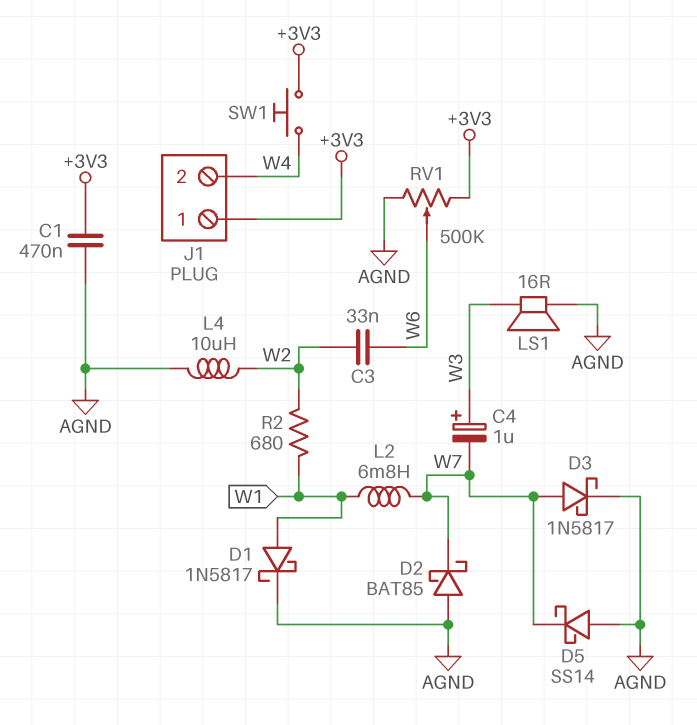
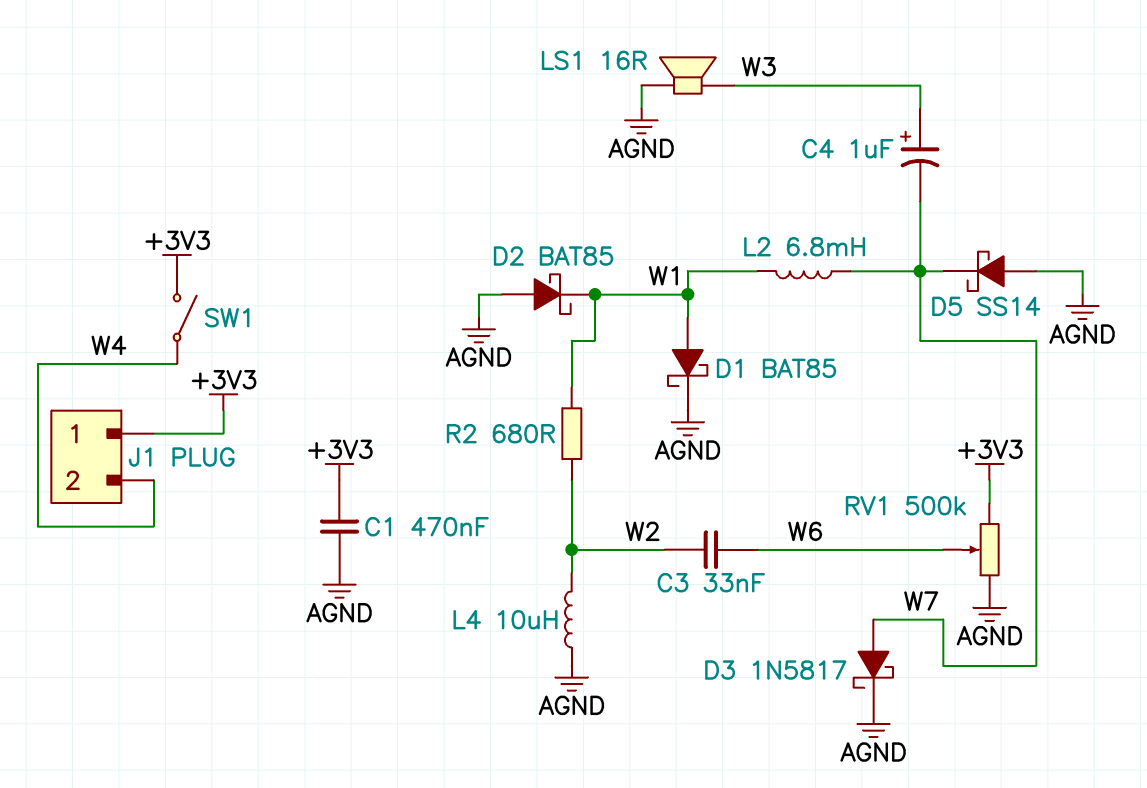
D1: schottky 1N5817 (A W1, K AGND) -> schottky BAT85 (A W1, K AGND)
D2: schottky BAT85 (A AGND, K W7) -> schottky BAT85 (A AGND, K W1)
SW1: button (+3V3, W4) -> switch (+3V3, W4)

